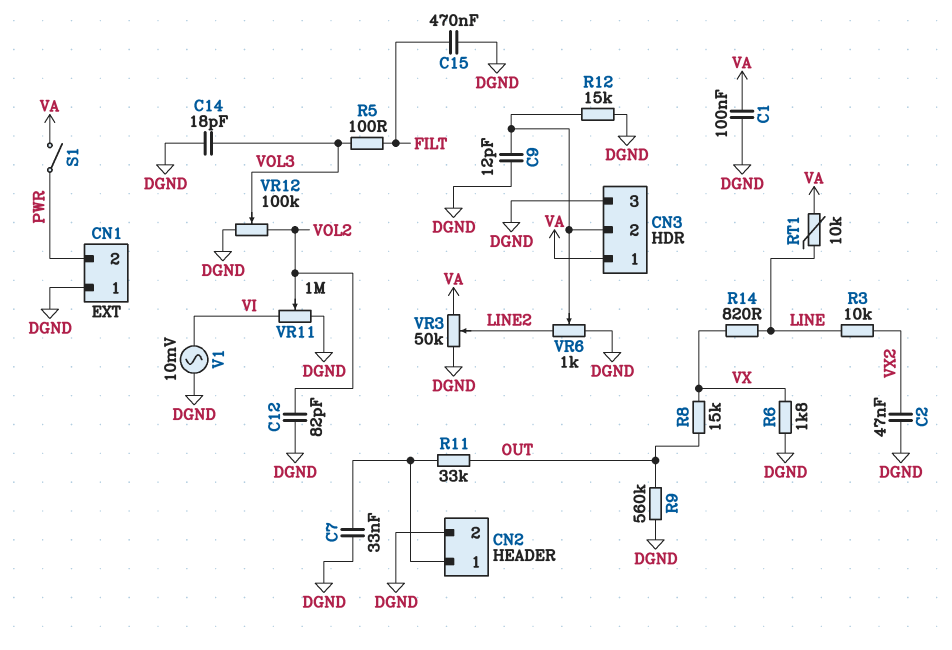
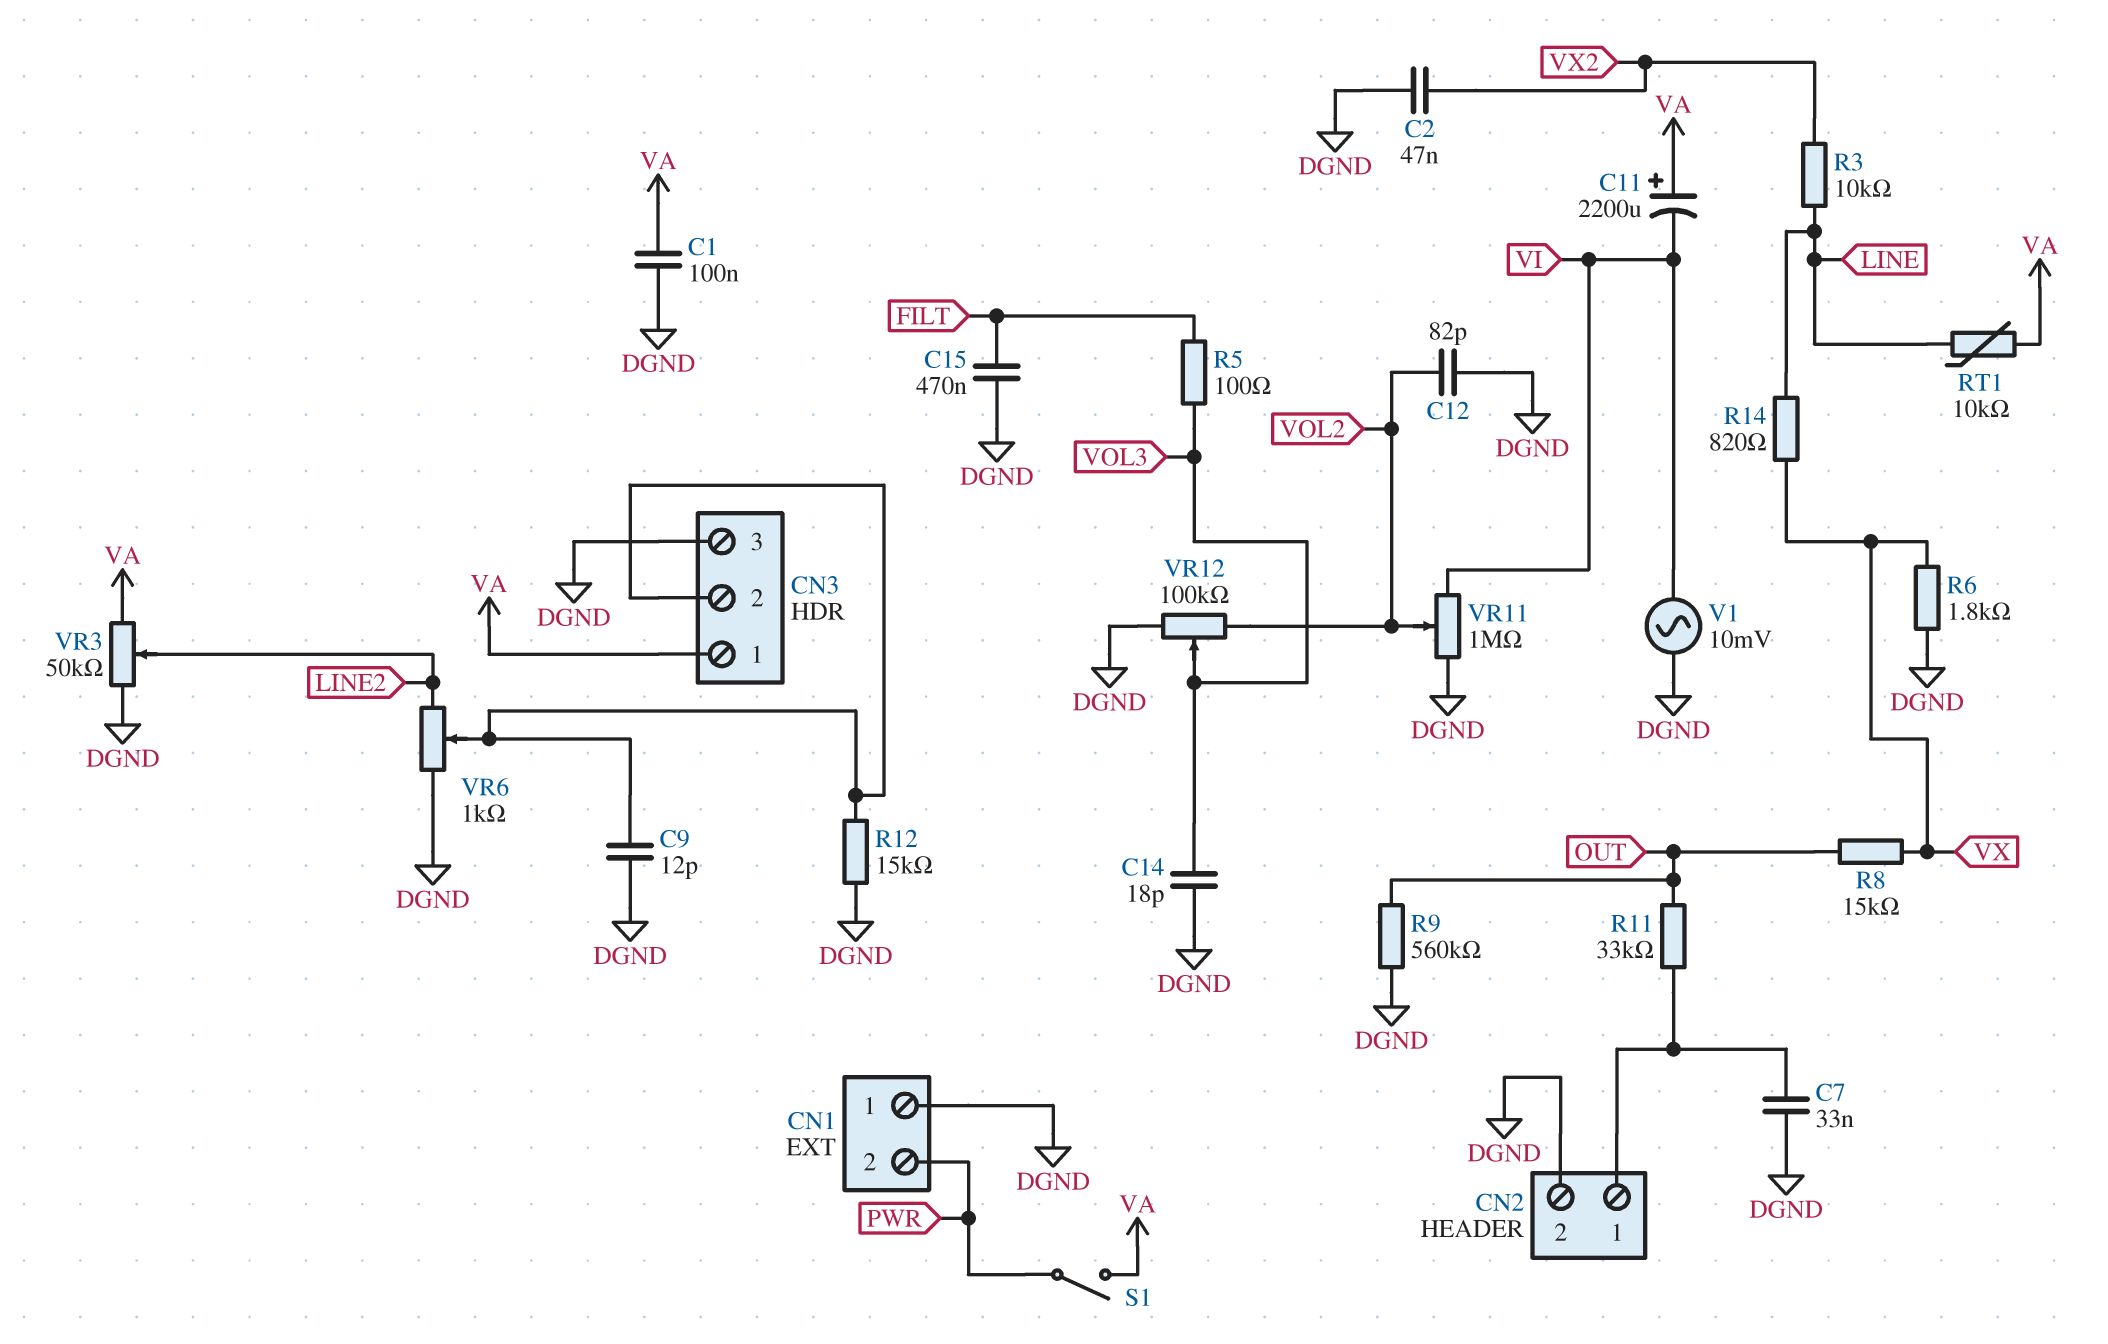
C11: none -> 2200uF (plus VA, minus VI)

